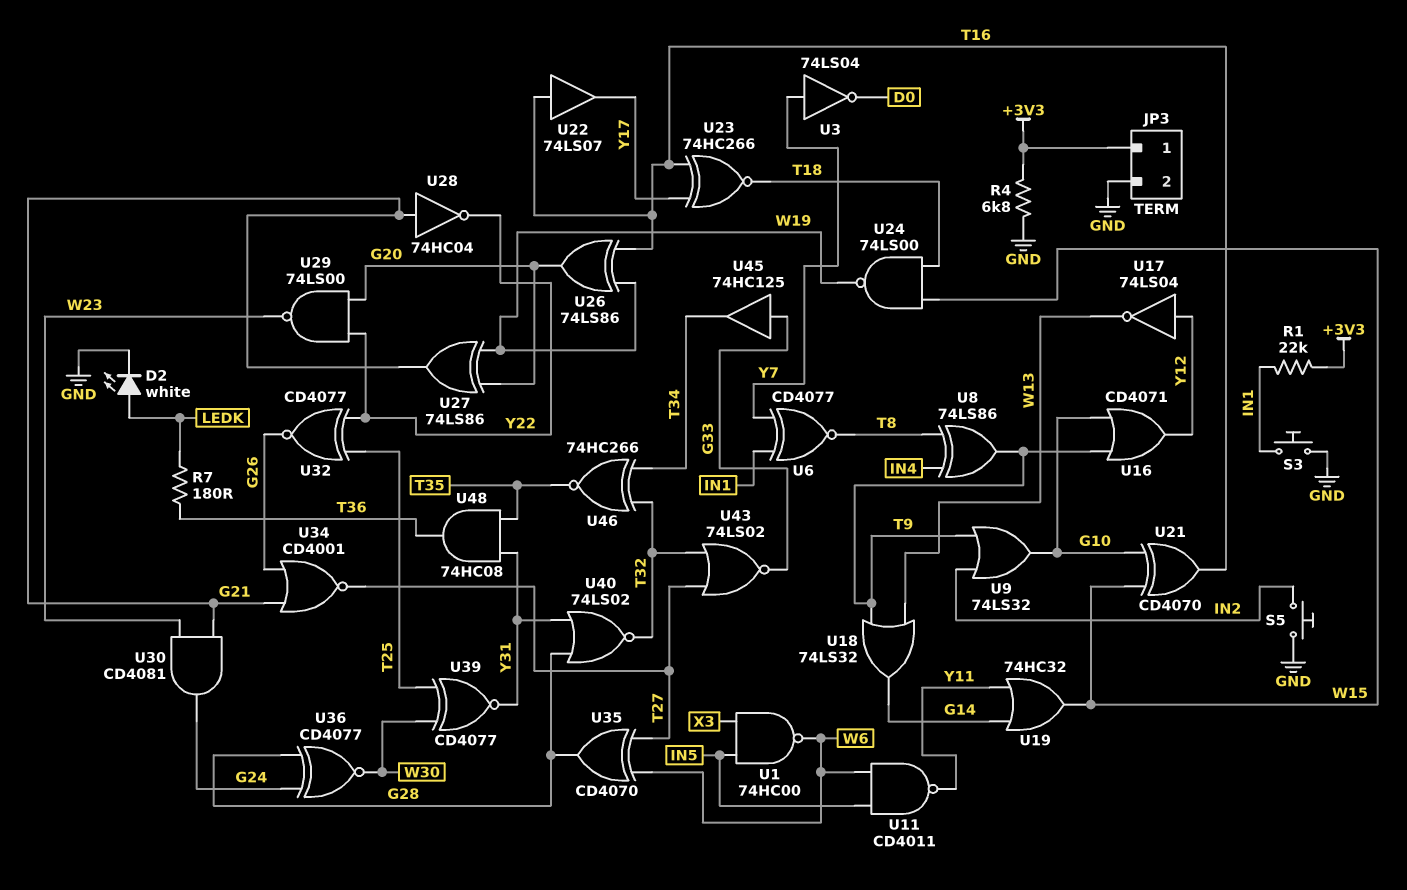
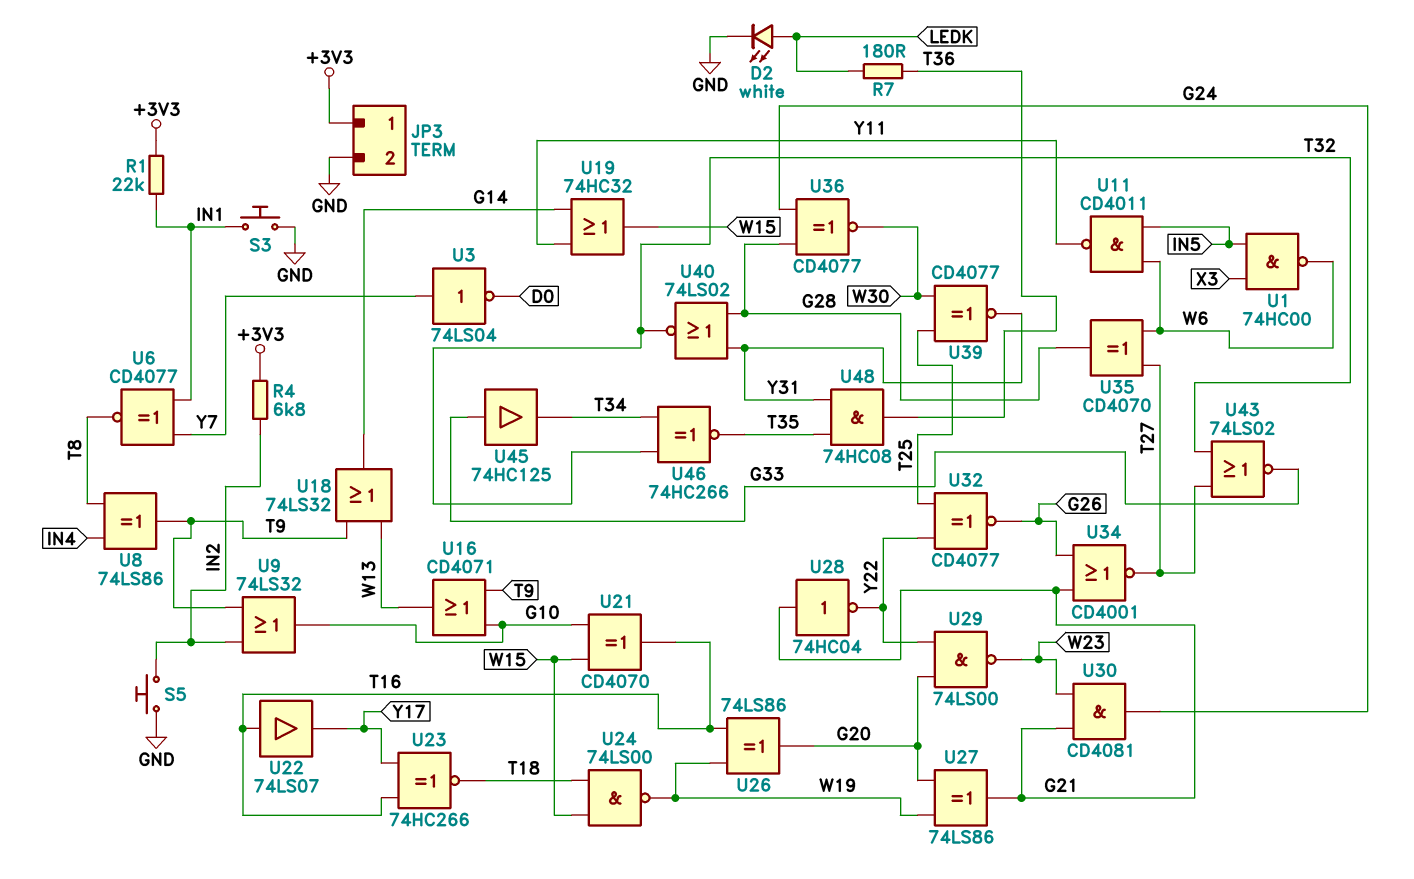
R4: 6.8k (+3V3, GND) -> 6.8k (+3V3, IN2)
U16: OR CD4071 (in G10, in T9, out Y12) -> OR CD4071 (in G10, in T9, out W13)
U17: NOT 74LS04 (in Y12, out W13) -> none

